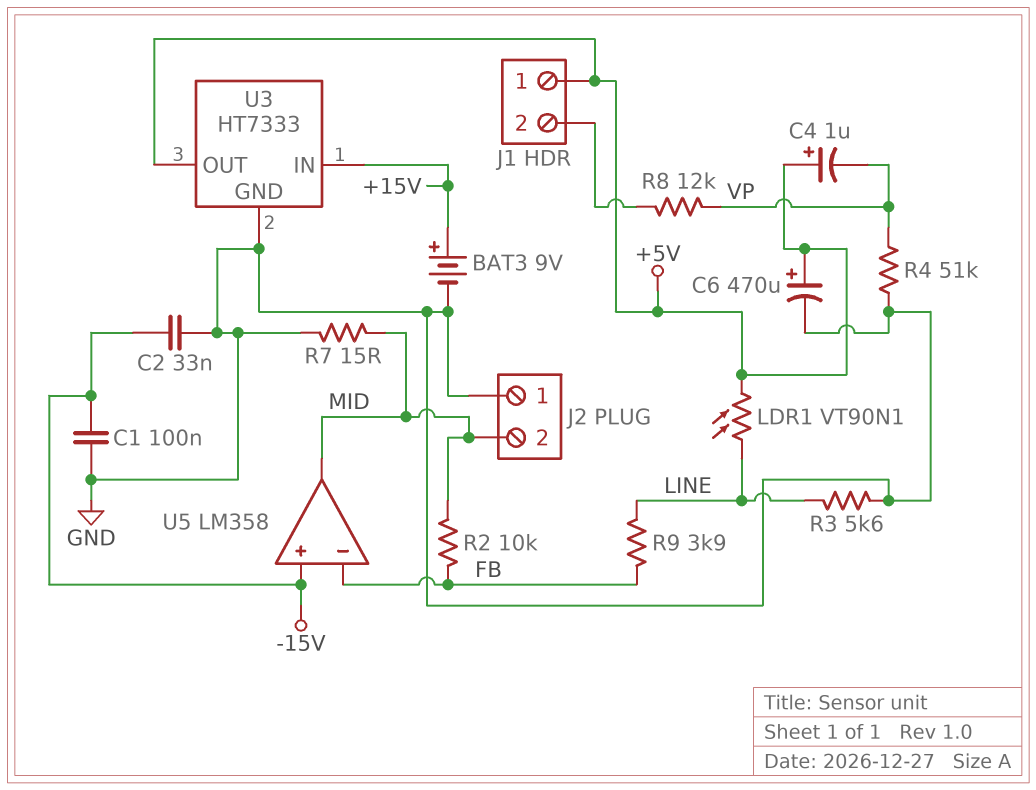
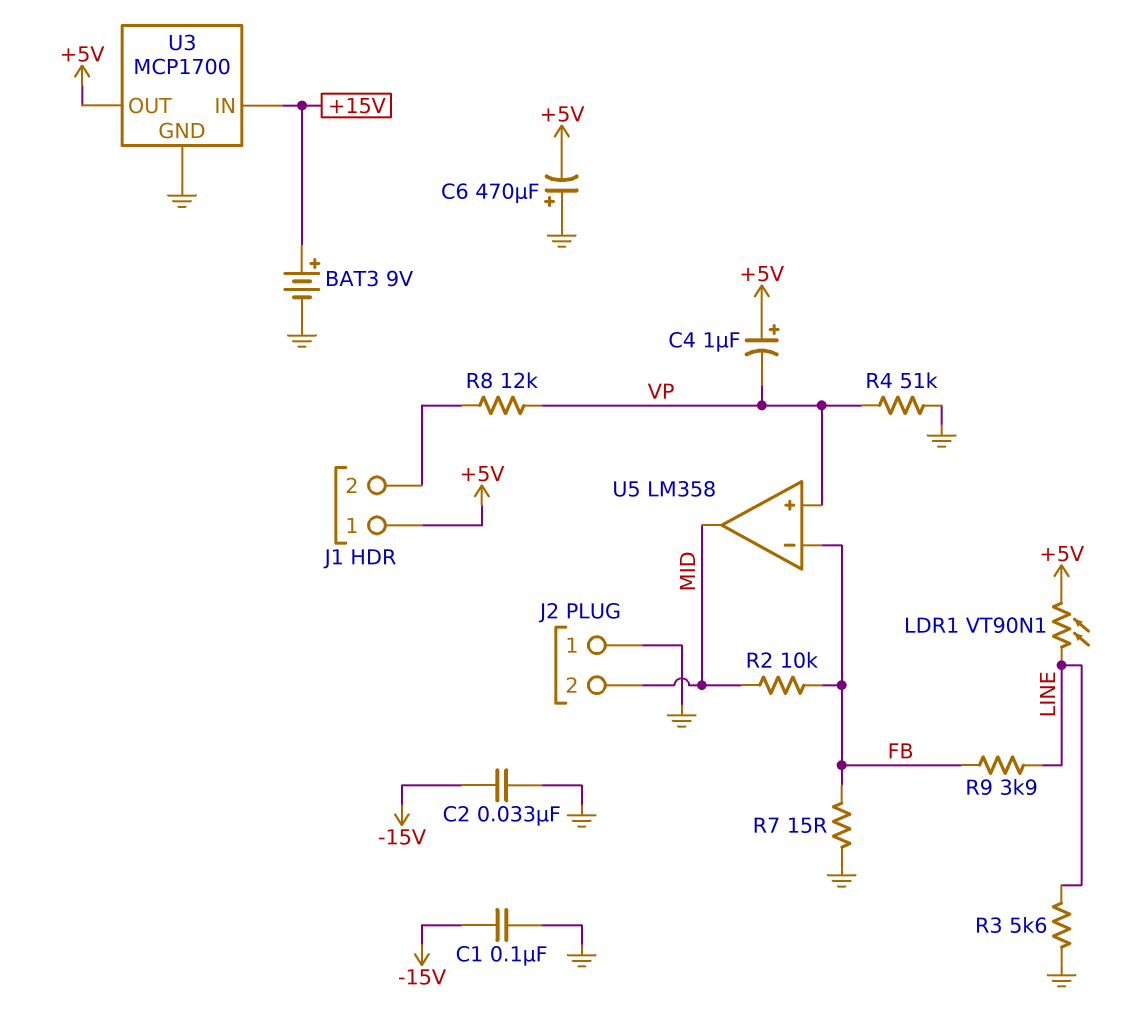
C6: 470uF (plus +5V, minus GND) -> 470uF (plus GND, minus +5V)
R7: 15 (GND, MID) -> 15 (FB, GND)
U3: HT7333 -> MCP1700
U5 pin in+: -15V -> VP

